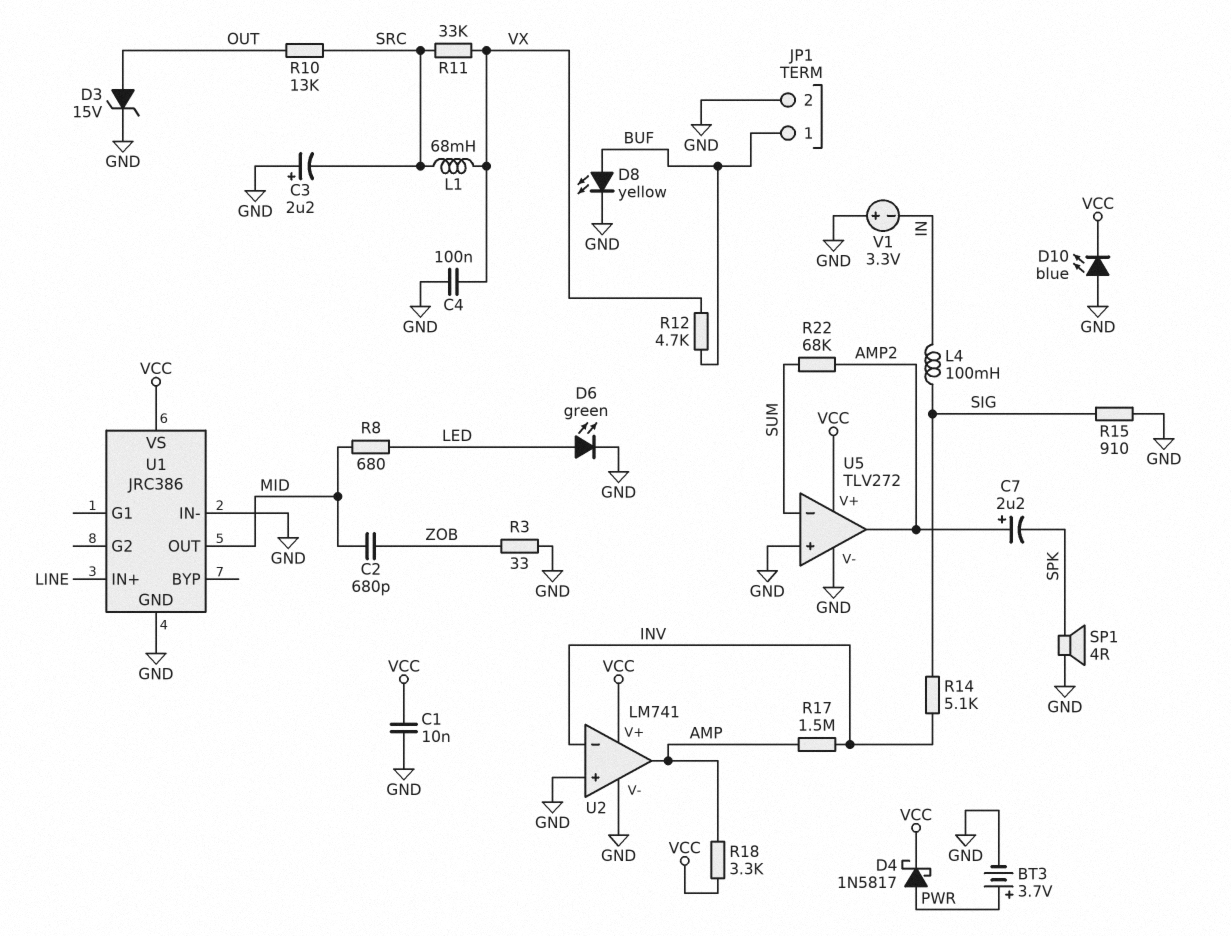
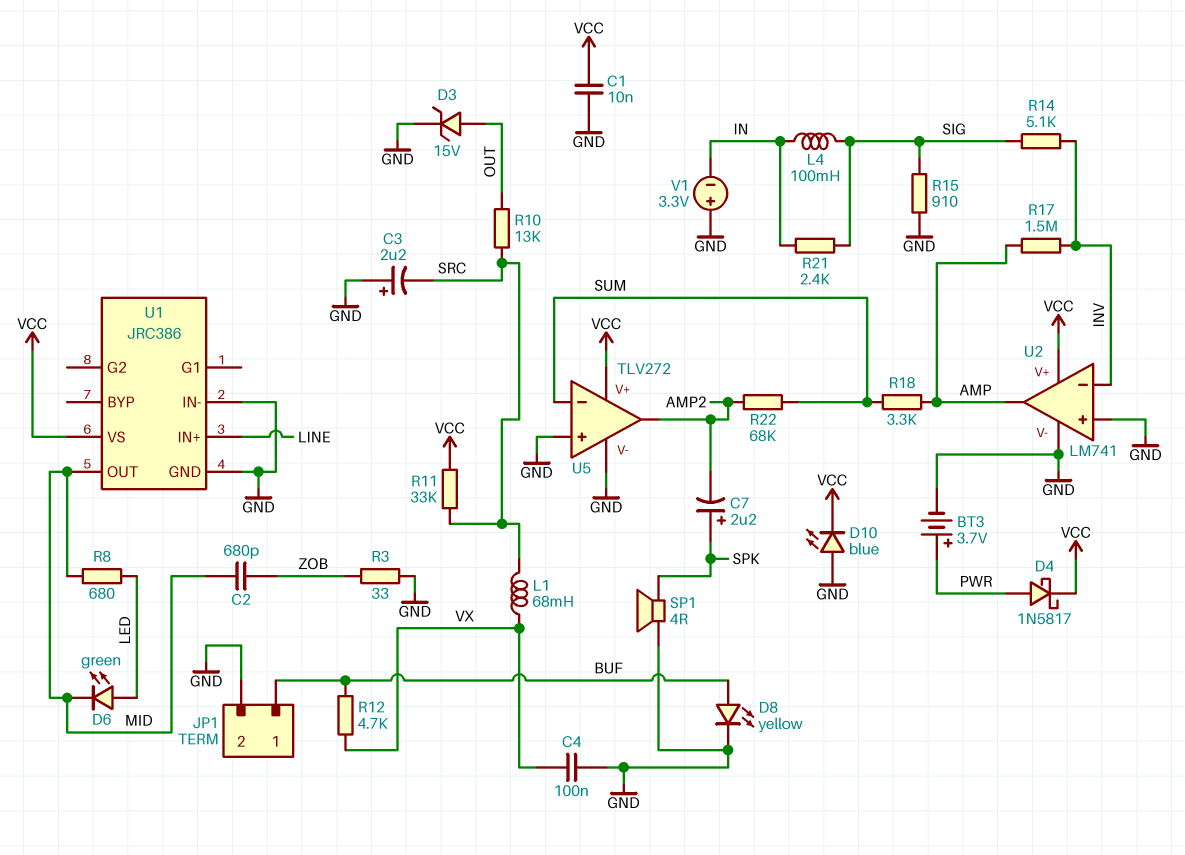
C7: 2.2uF (plus AMP2, minus SPK) -> 2.2uF (plus SPK, minus AMP2)
D6: LED green (A LED, K GND) -> LED green (A LED, K MID)
R11: 33k (SRC, VX) -> 33k (SRC, VCC)
R18: 3.3k (AMP, VCC) -> 3.3k (AMP, SUM)
R21: none -> 2.4k (IN, SIG)

